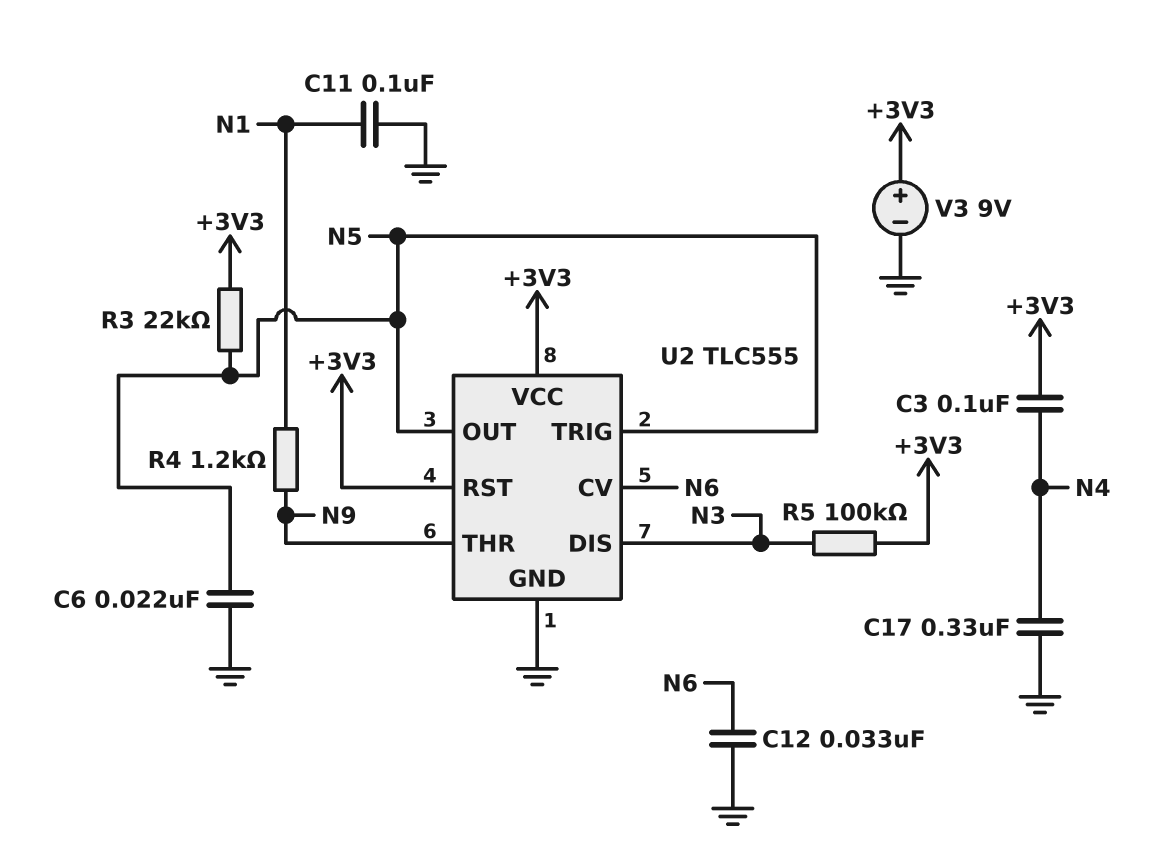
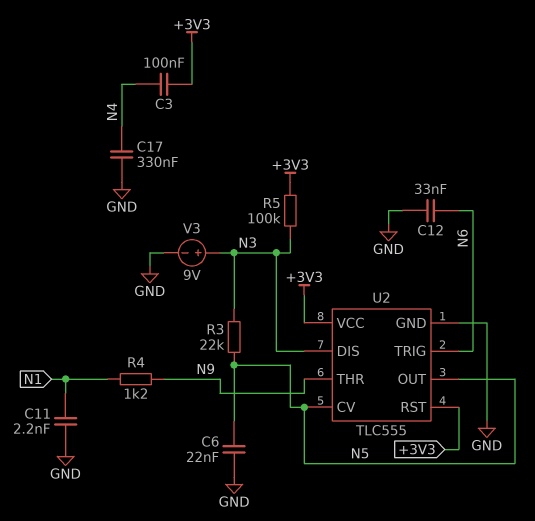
C11: 100nF (GND, N1) -> 2.2nF (GND, N1)
R3: 22k (+3V3, N5) -> 22k (N3, N5)
U2 pin CV: N6 -> N5
U2 pin TRIG: N5 -> N6
V3: 9V (plus +3V3, minus GND) -> 9V (plus N3, minus GND)

